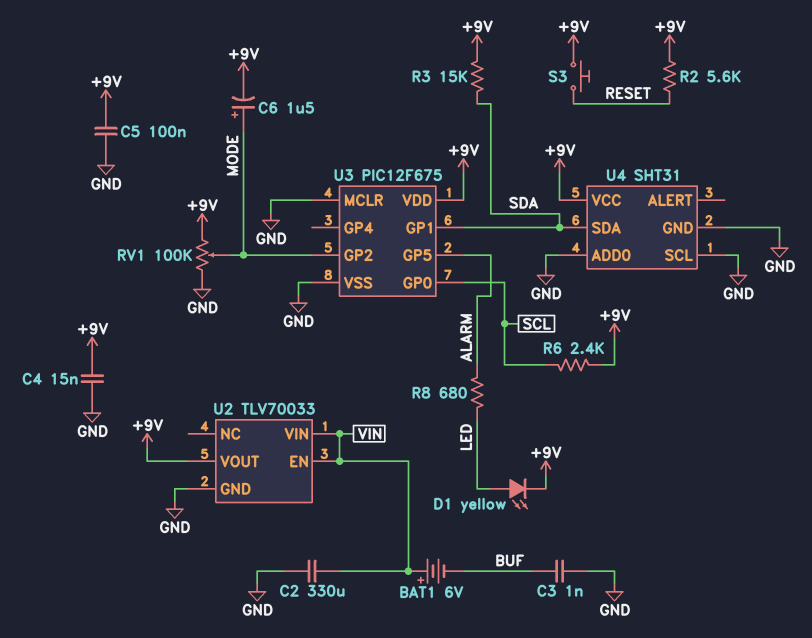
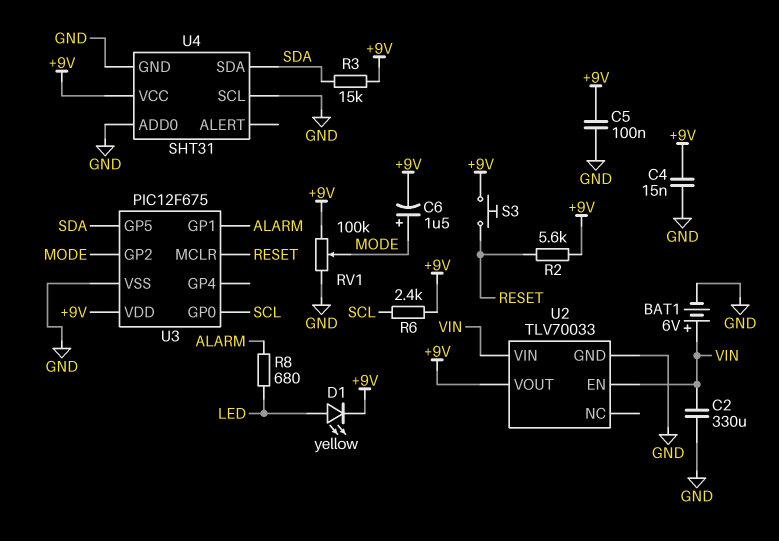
BAT1: 6V (plus VIN, minus BUF) -> 6V (plus VIN, minus GND)
C3: 1nF (BUF, GND) -> none
U3 pin GP1: SDA -> ALARM
U3 pin GP5: ALARM -> SDA
U3 pin MCLR: GND -> RESET

